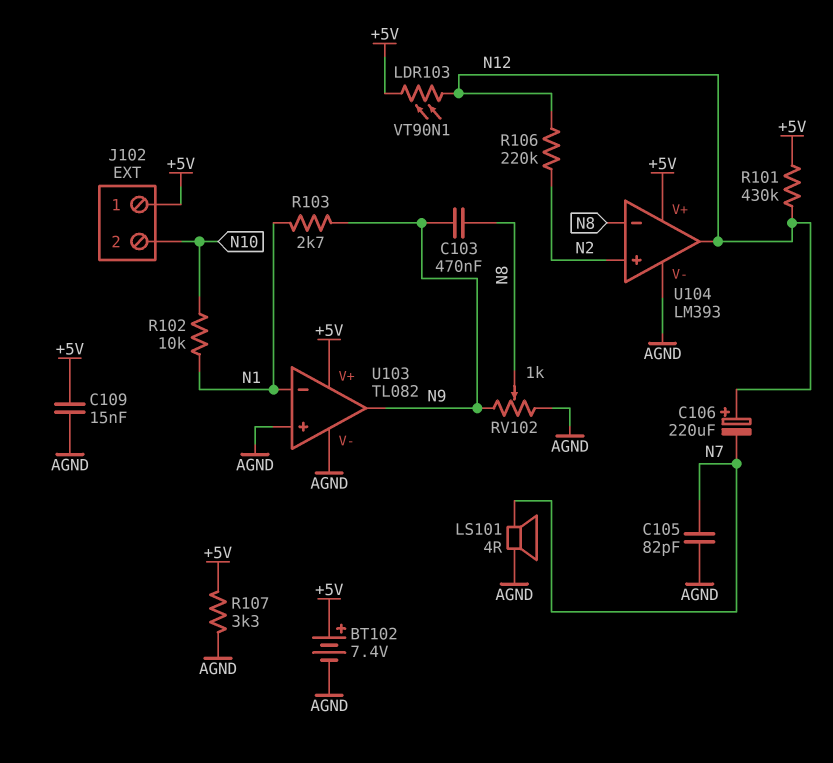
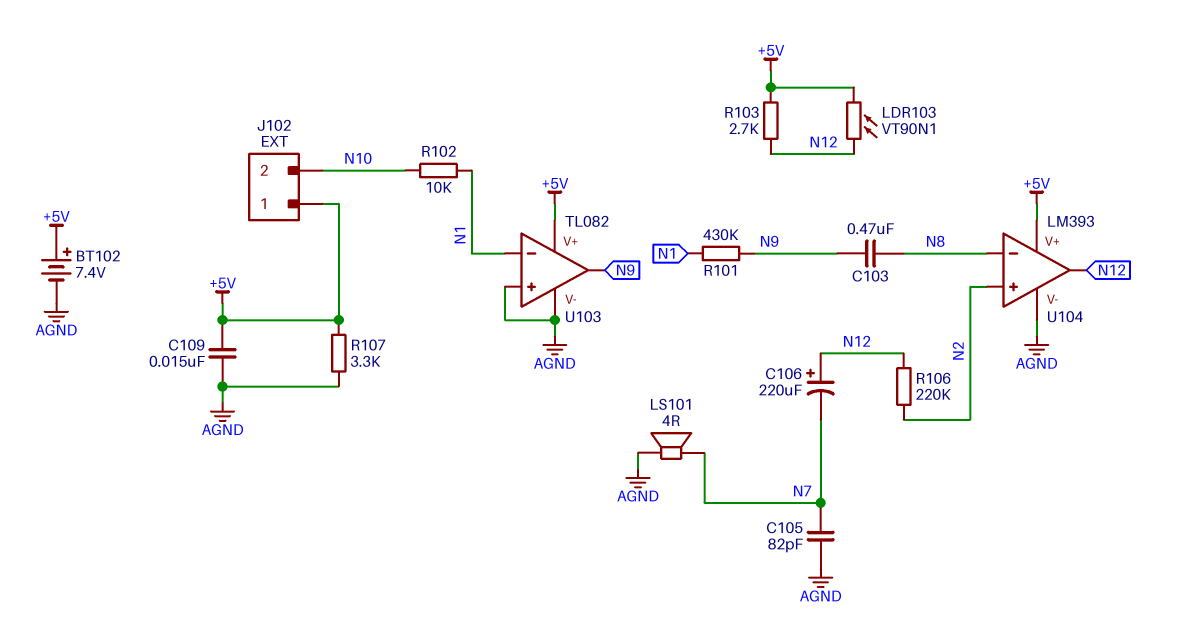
R101: 430k (+5V, N12) -> 430k (N1, N9)
R103: 2.7k (N1, N9) -> 2.7k (+5V, N12)
RV102: 1k (AGND, N9, wiper N8) -> none

